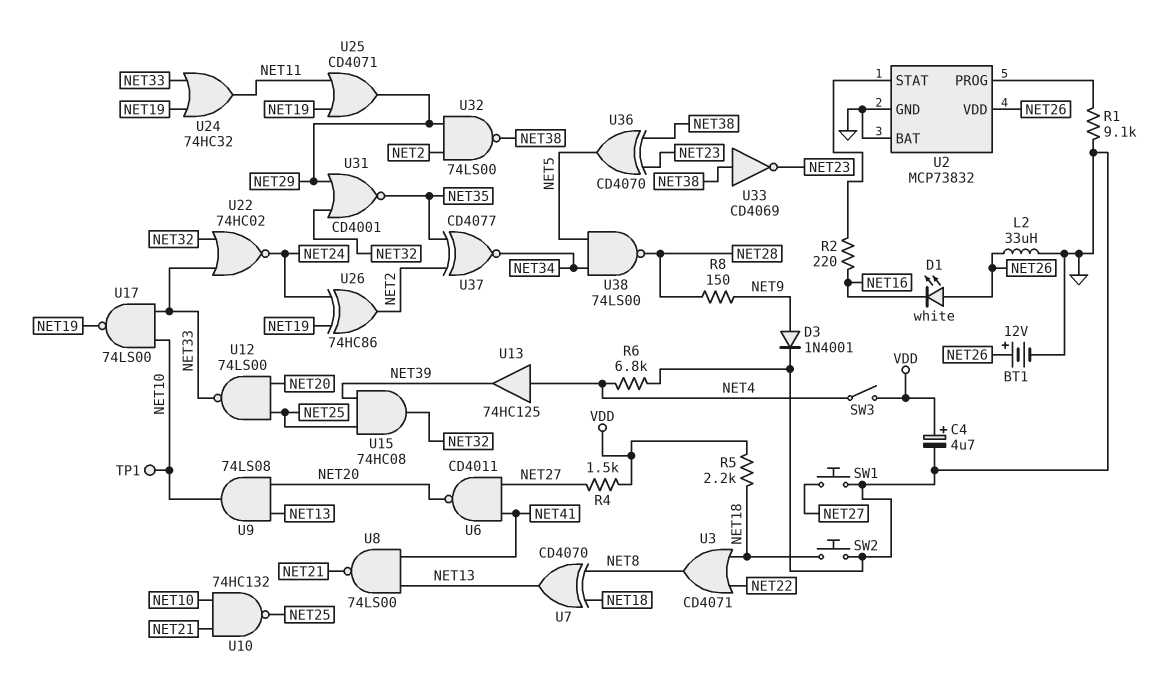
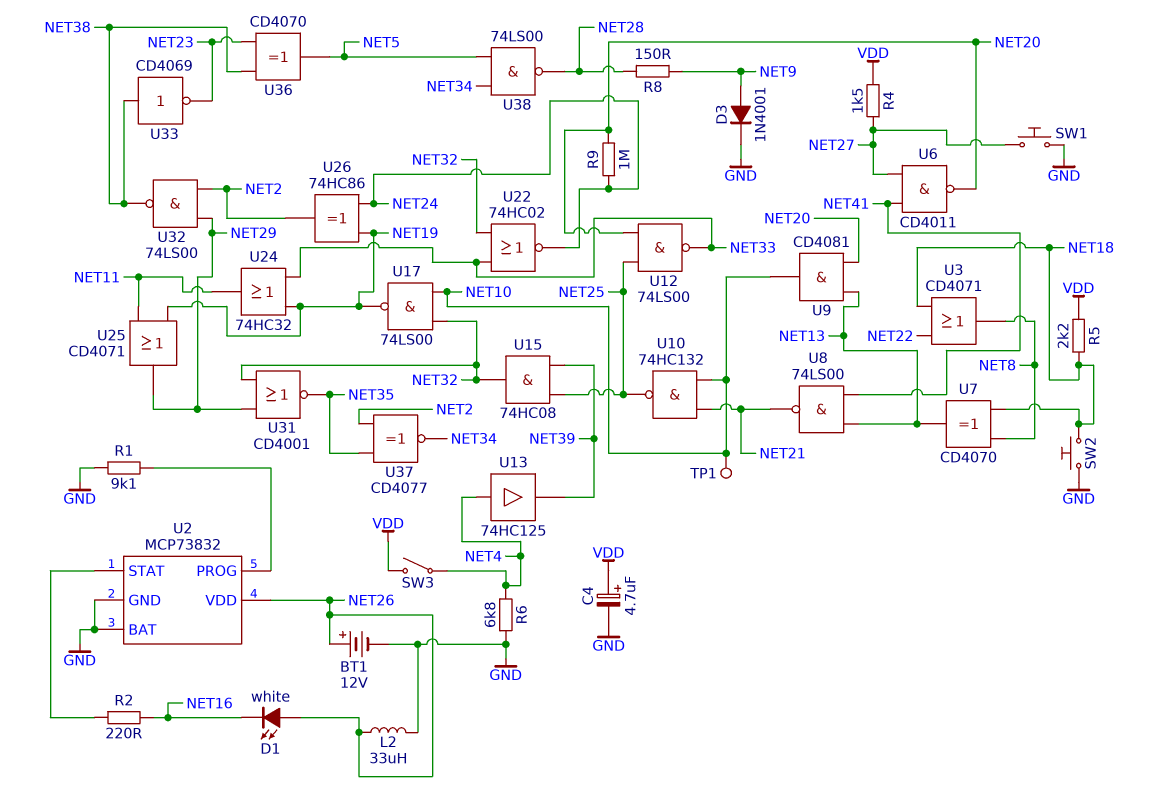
R9: none -> 1M (NET20, NET24)
U9: AND 74LS08 (in NET13, in NET20, out NET10) -> AND CD4081 (in NET13, in NET20, out NET10)
U17: NAND 74LS00 (in NET10, in NET33, out NET19) -> NAND 74LS00 (in NET10, in NET32, out NET19)

